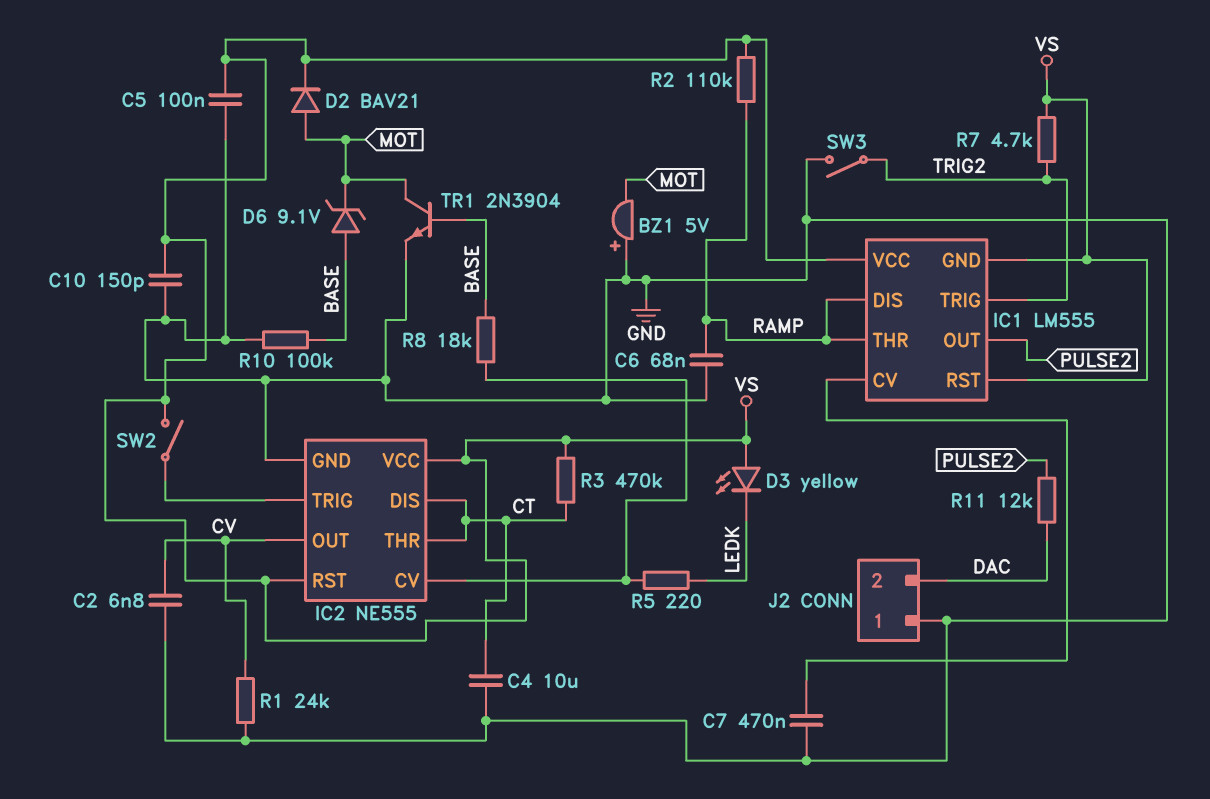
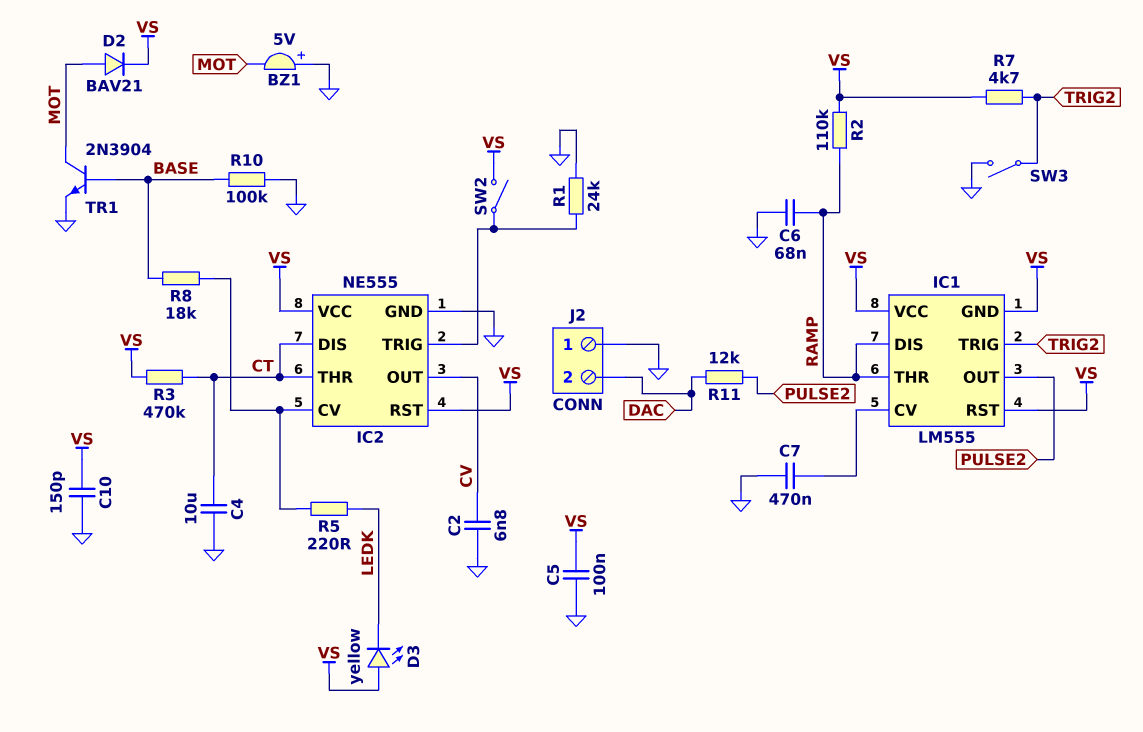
D6: zener 9.1V (A BASE, K MOT) -> none
R1: 24k (CV, GND) -> 24k (GND, IC2/TRIG)

